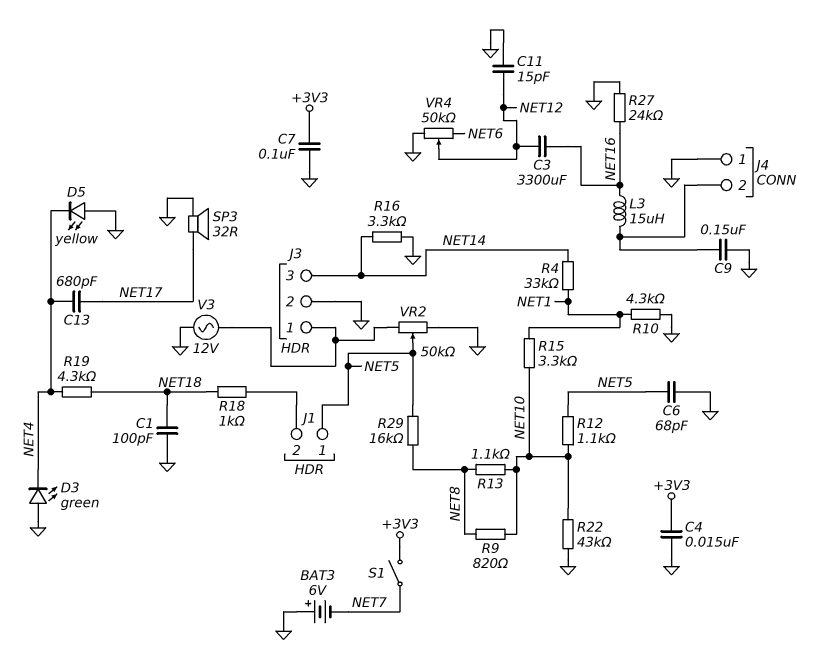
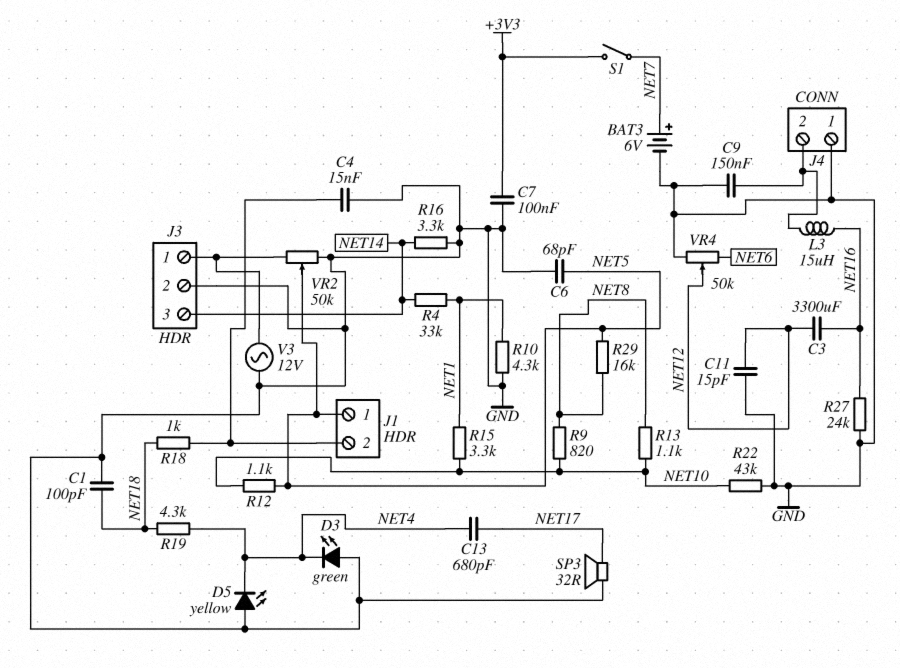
BAT3: 6V (plus GND, minus NET7) -> 6V (plus NET7, minus GND)
C4: 15nF (+3V3, GND) -> 15nF (GND, J1/2)

